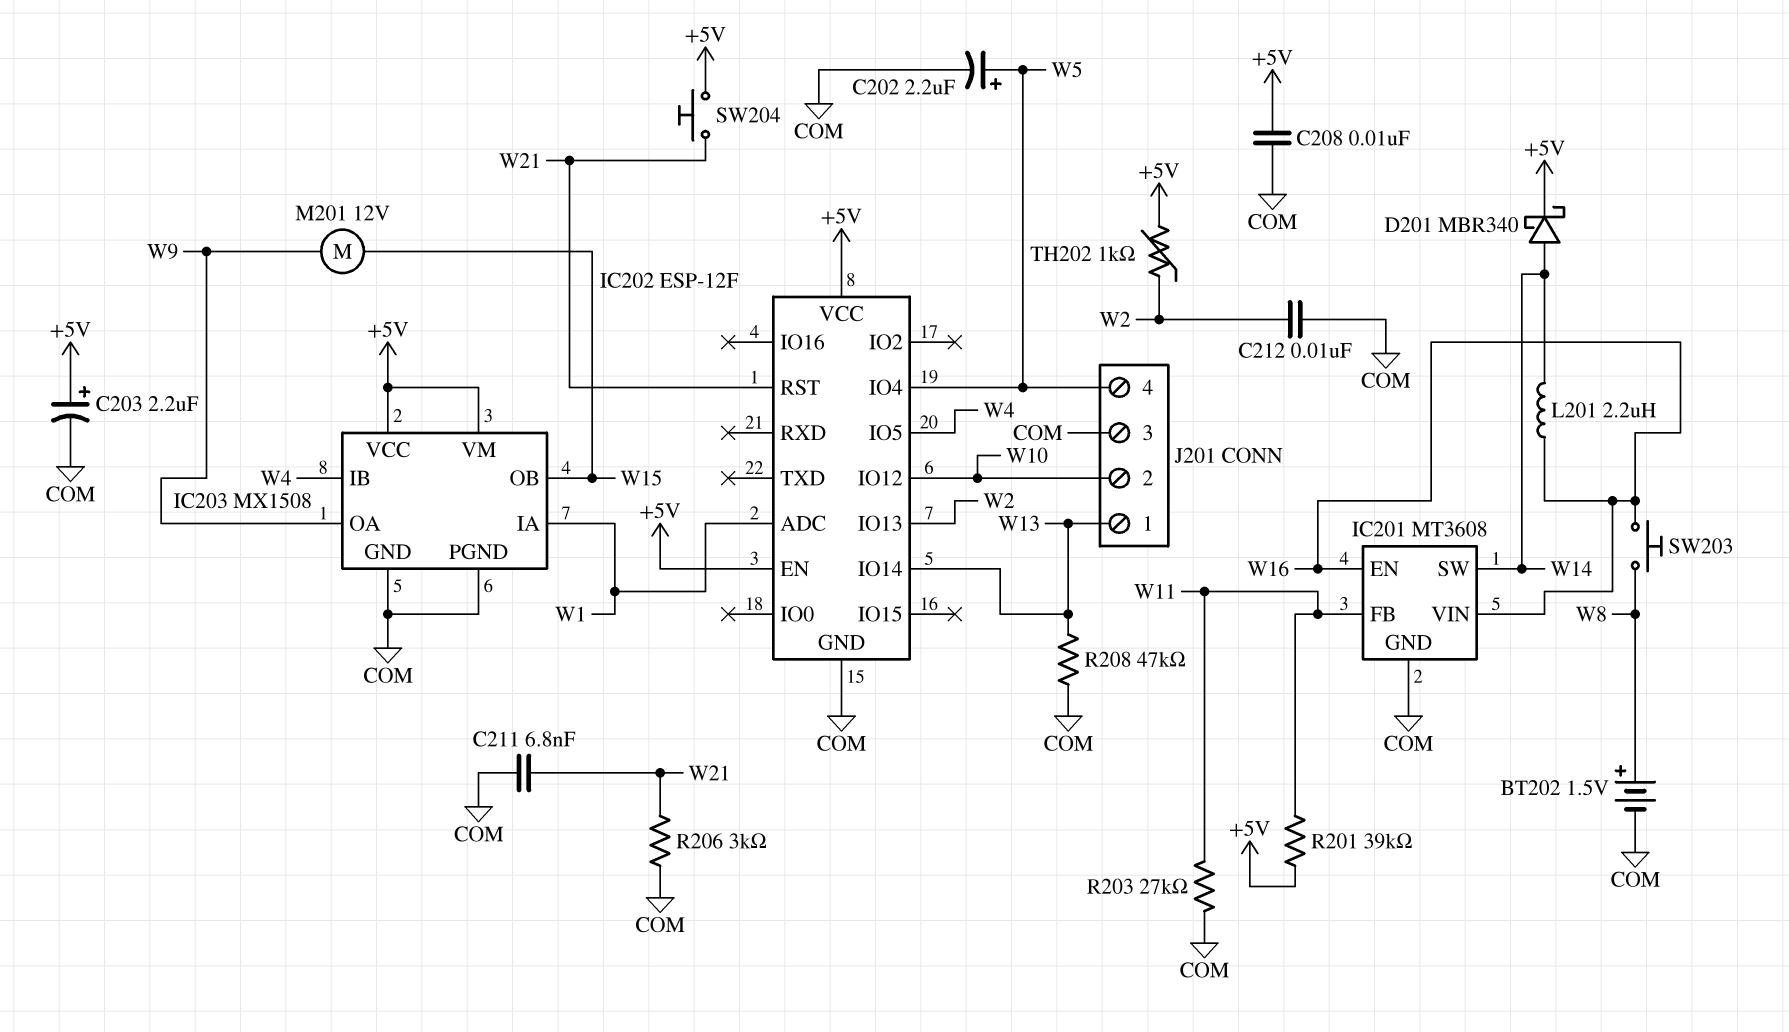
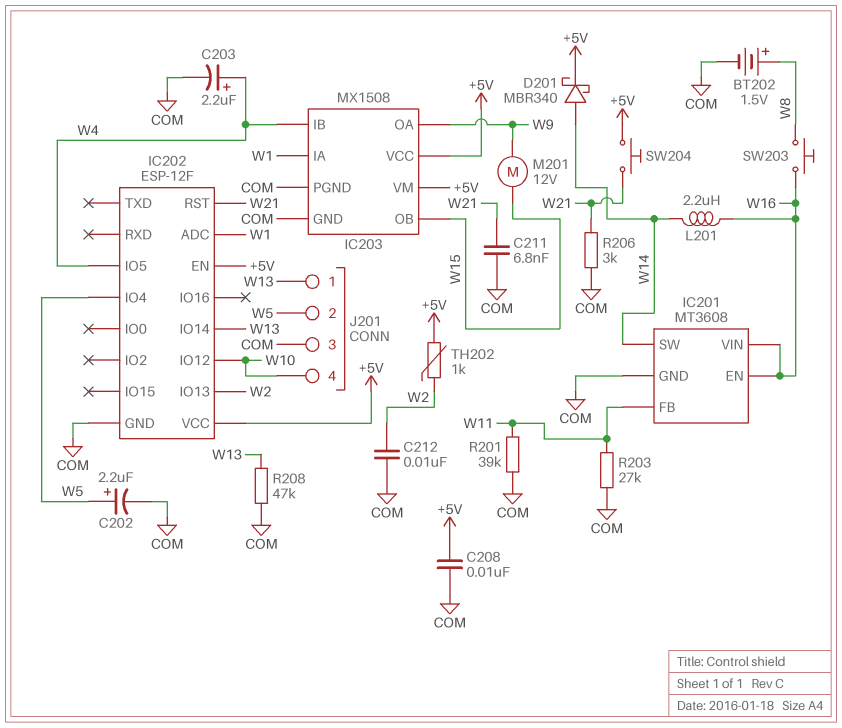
C203: 2.2uF (plus +5V, minus COM) -> 2.2uF (plus W4, minus COM)
J201 pin 2: W10 -> W5
J201 pin 4: W5 -> W10
R201: 39k (+5V, W11) -> 39k (COM, W11)

